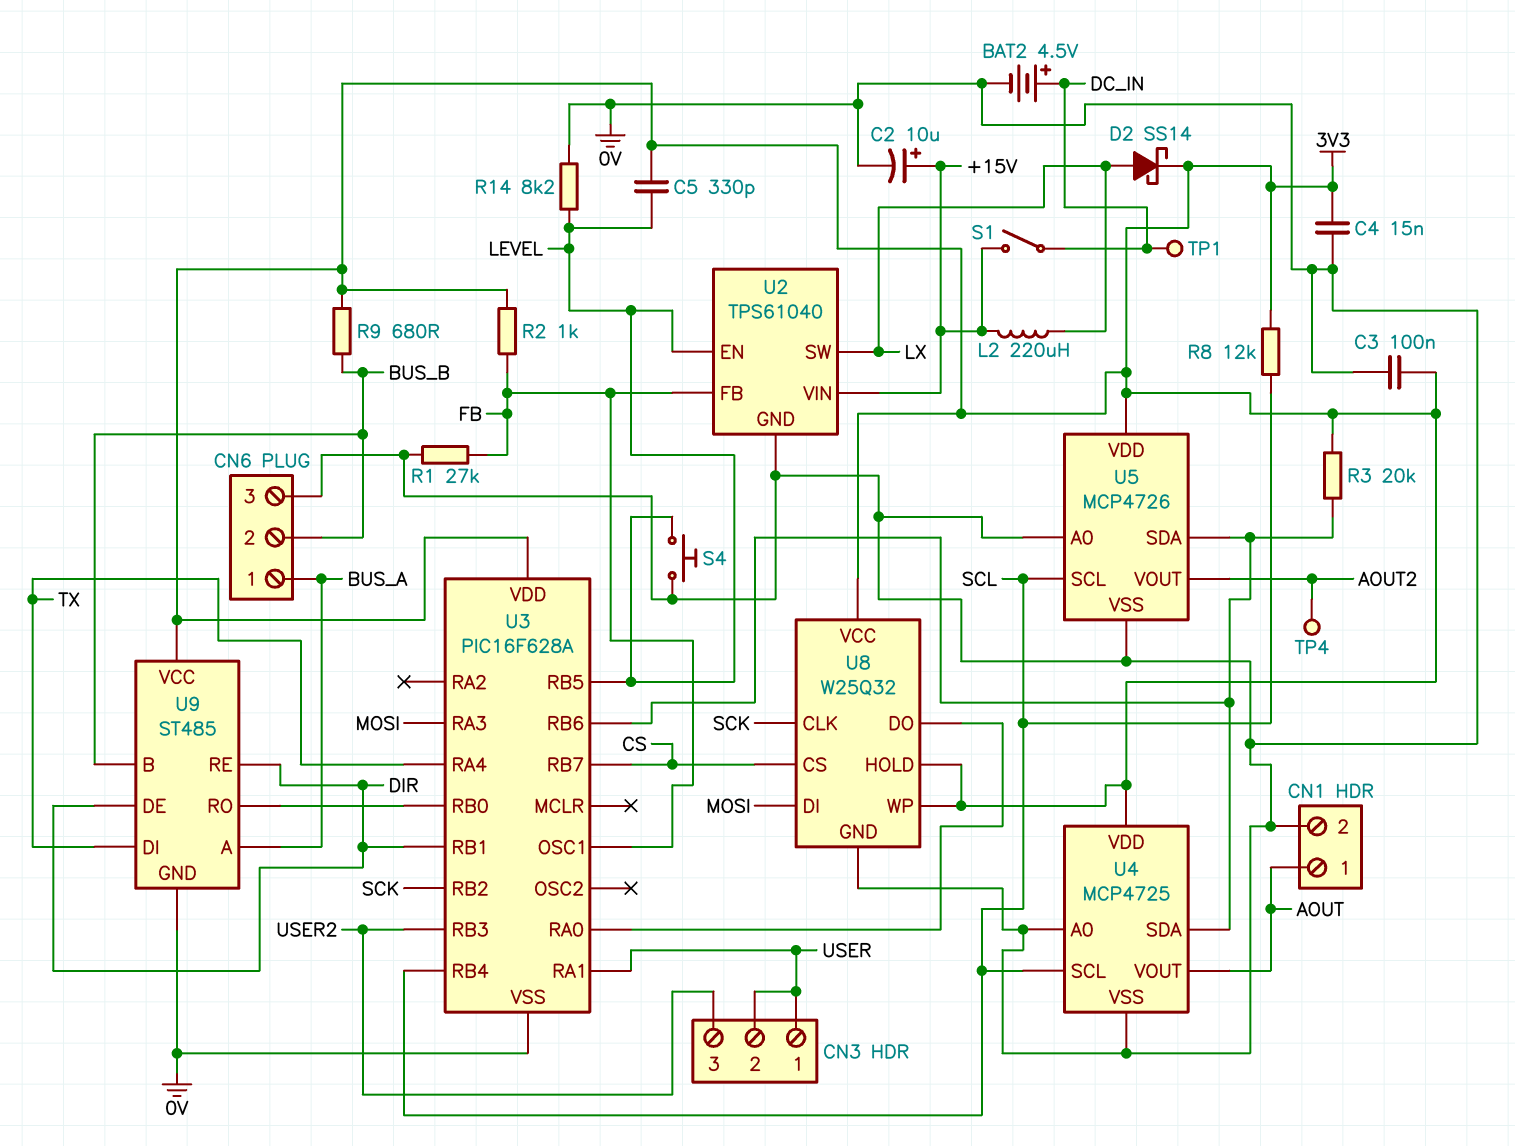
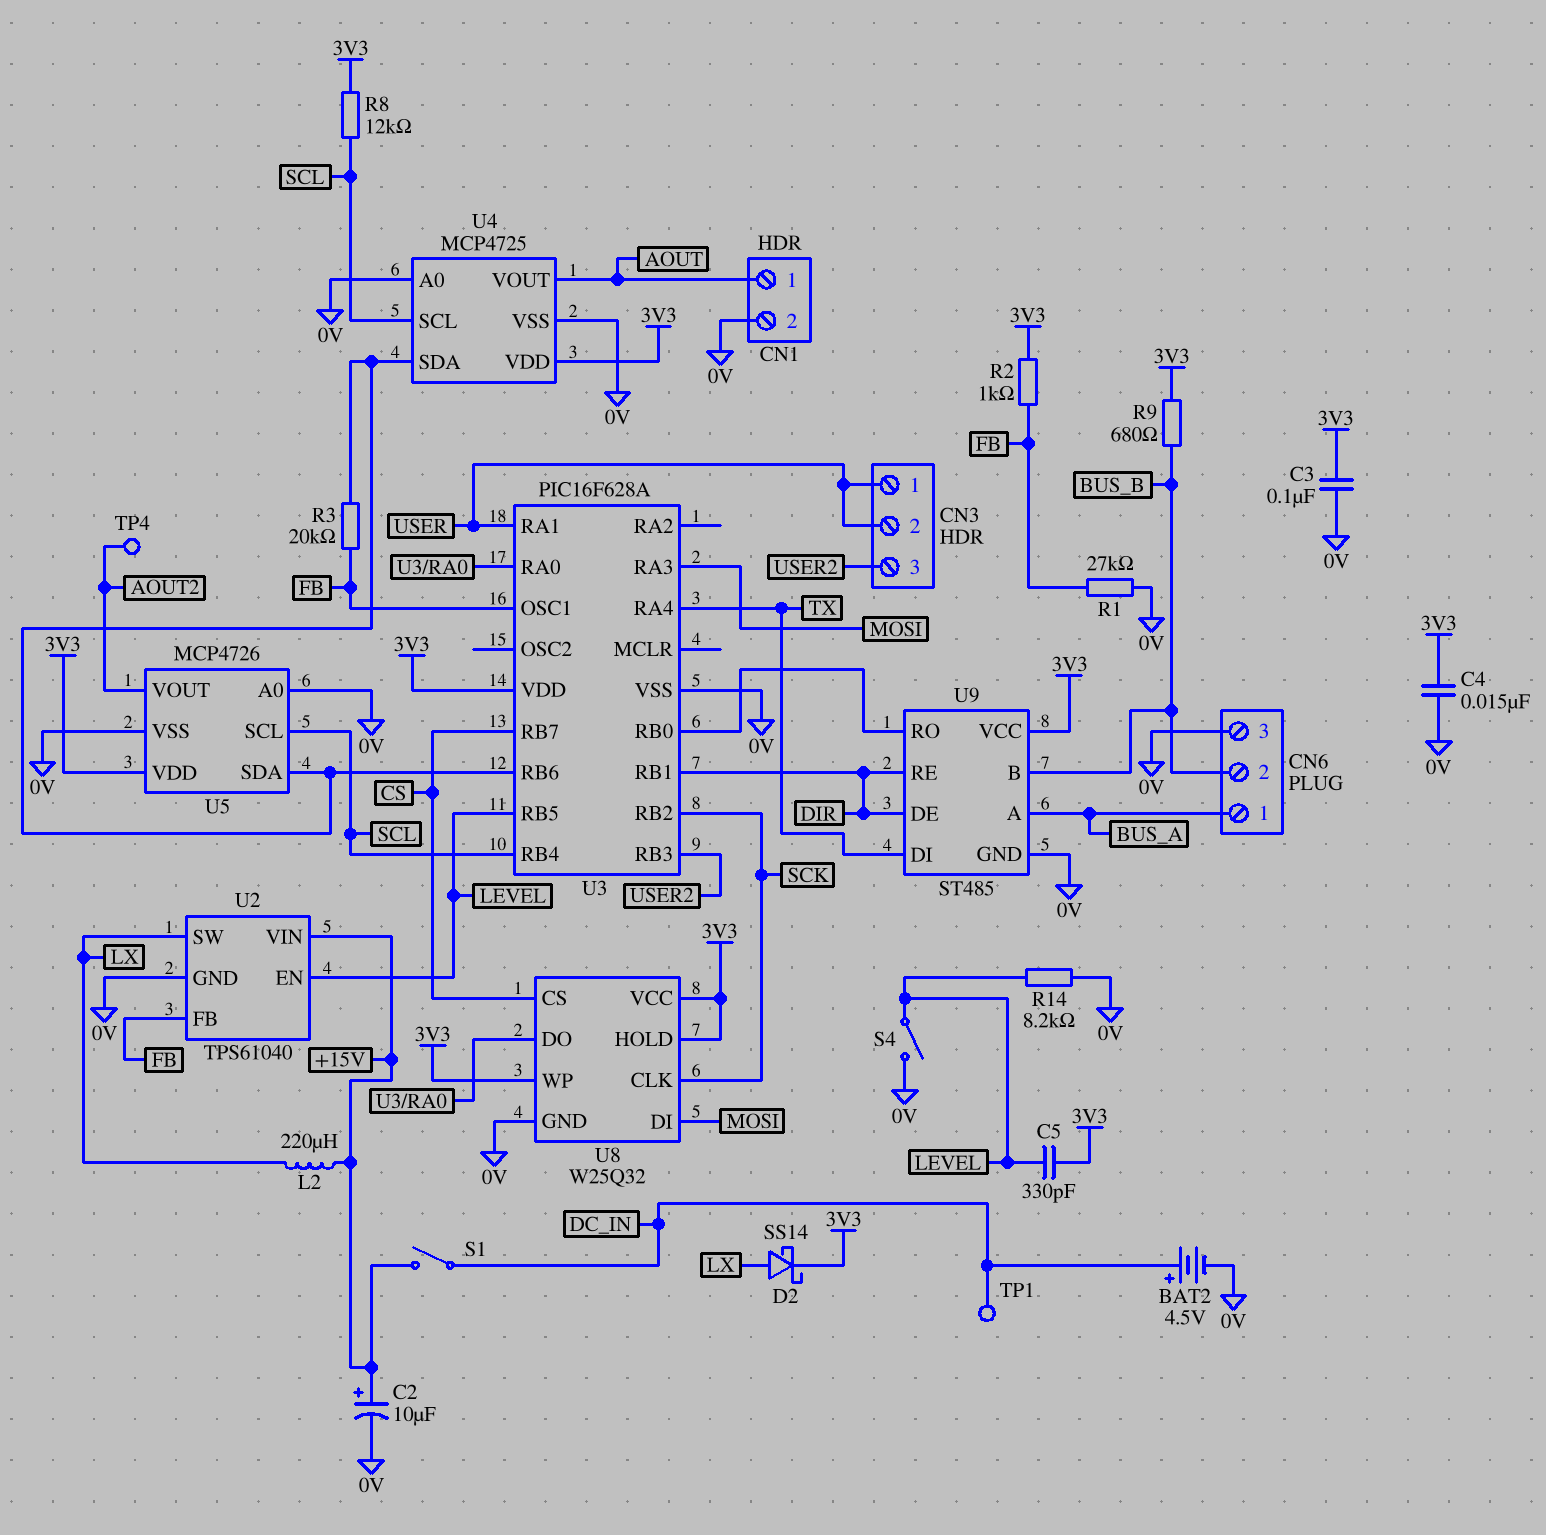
R3: 20k (3V3, U3/RB6) -> 20k (FB, U3/RB6)
S4: button (0V, LEVEL) -> switch (0V, LEVEL)

